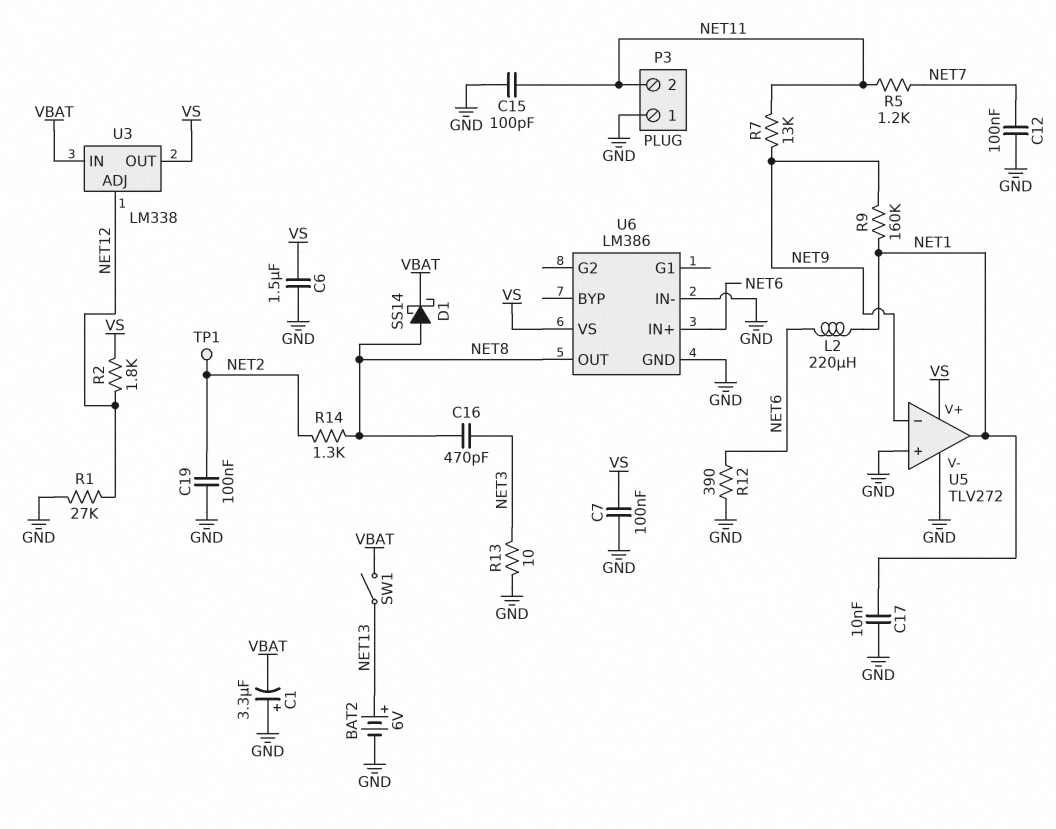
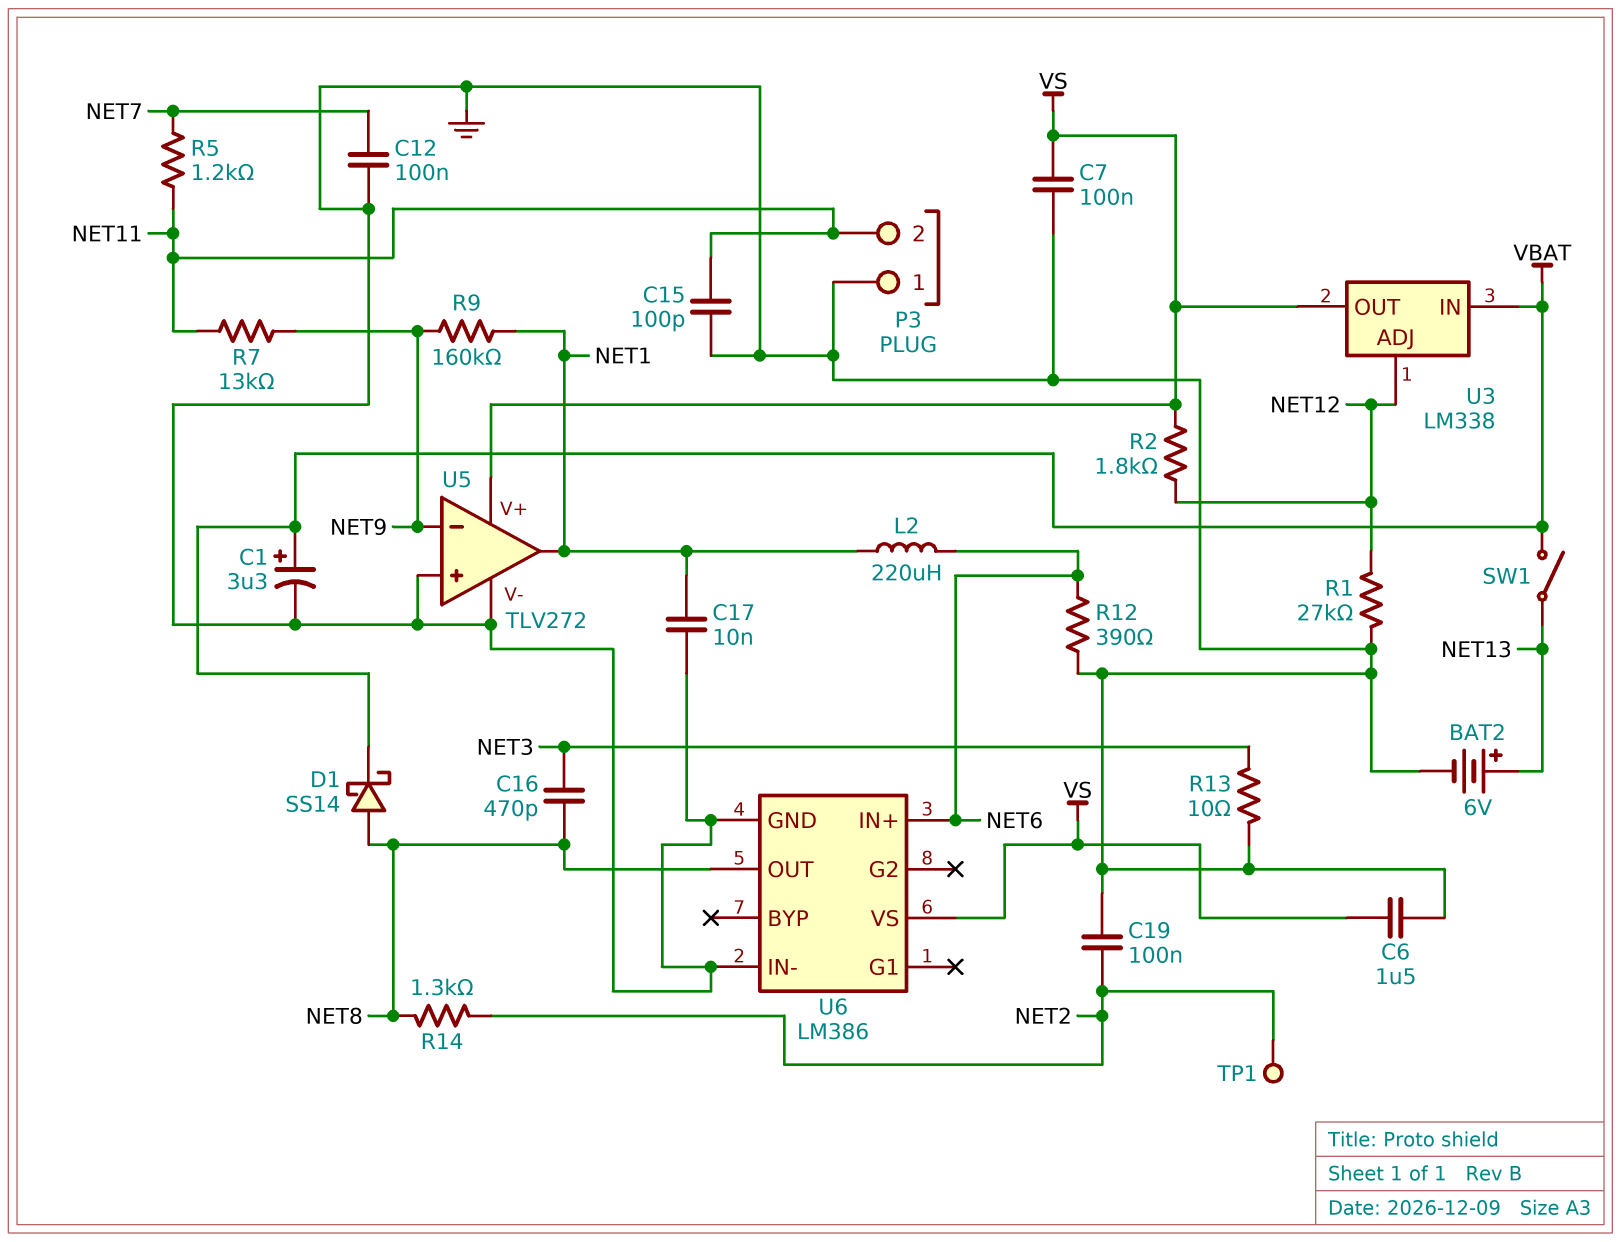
C1: 3.3uF (plus GND, minus VBAT) -> 3.3uF (plus VBAT, minus GND)

